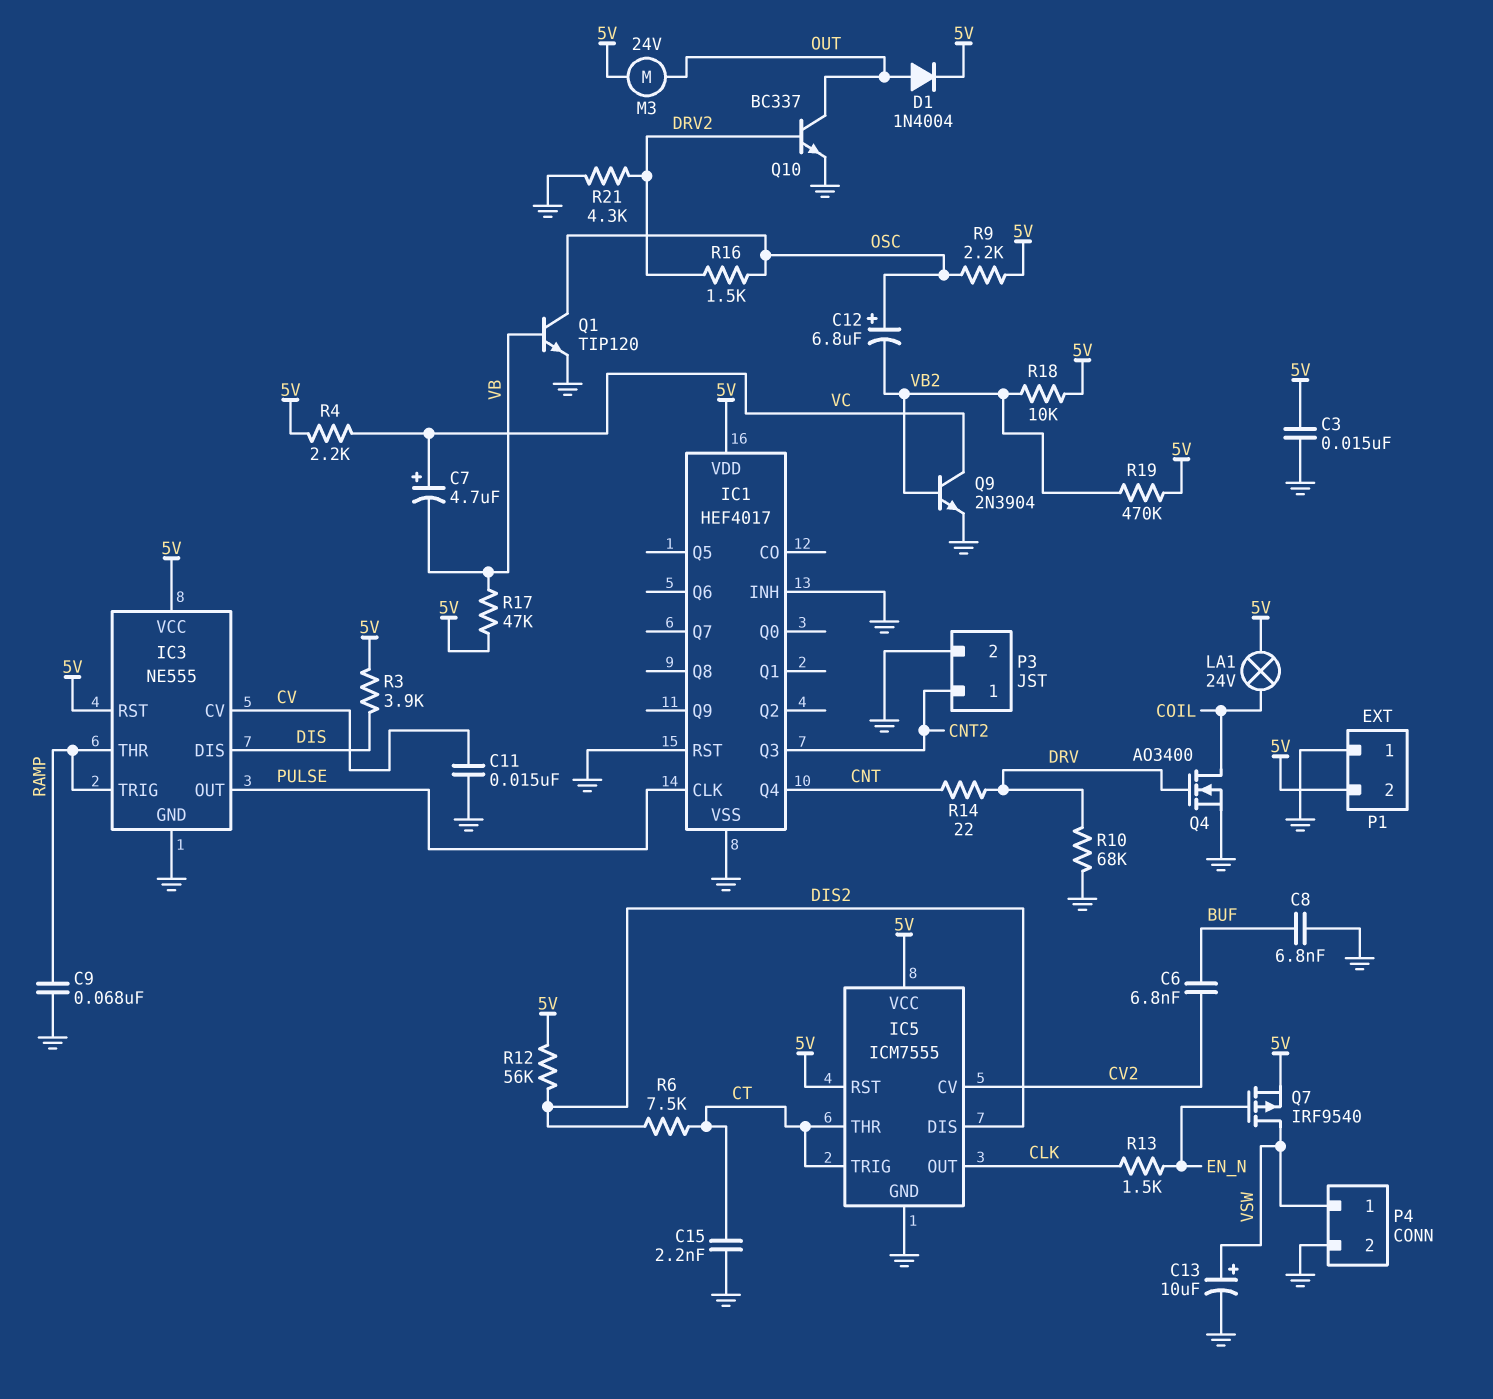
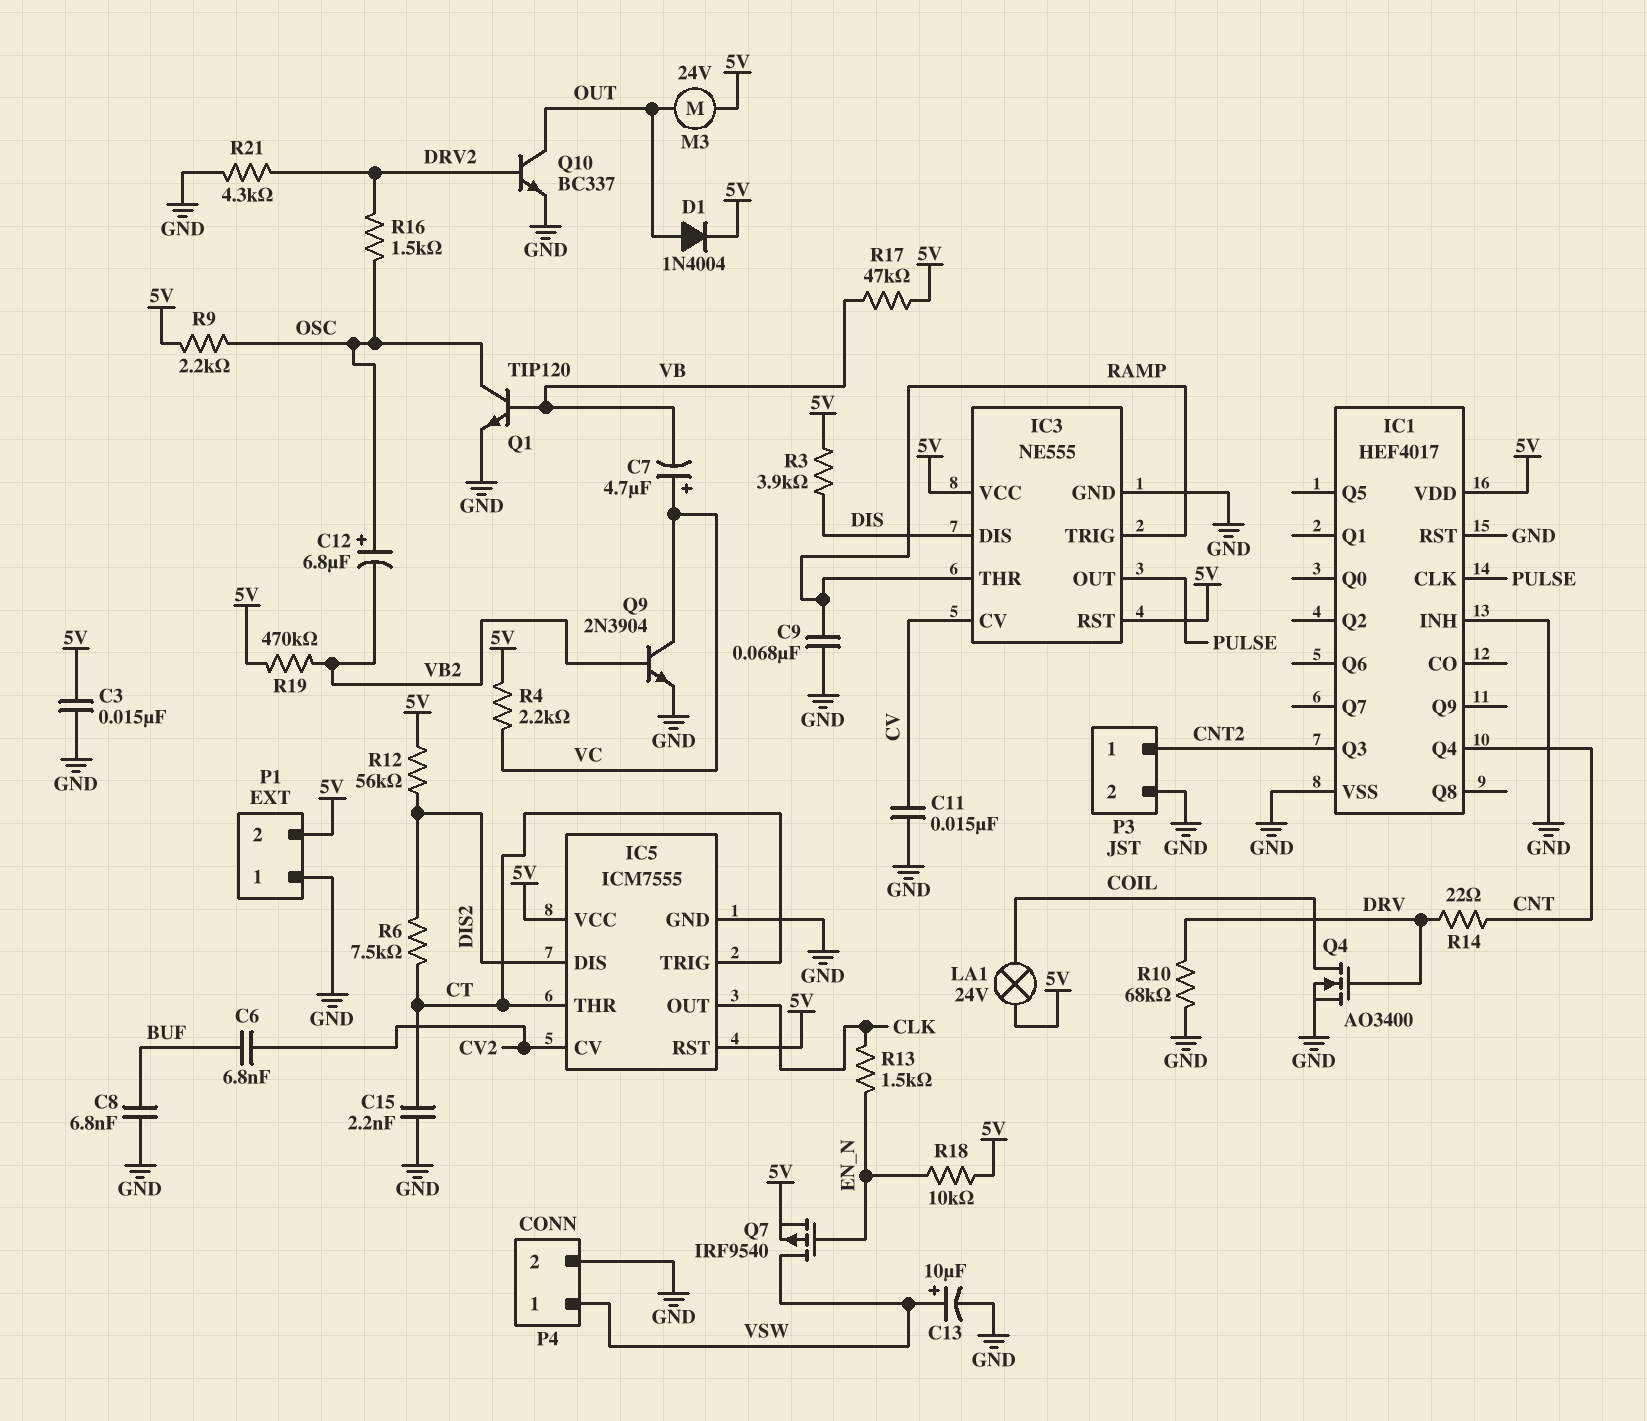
R18: 10k (5V, VB2) -> 10k (5V, EN_N)

